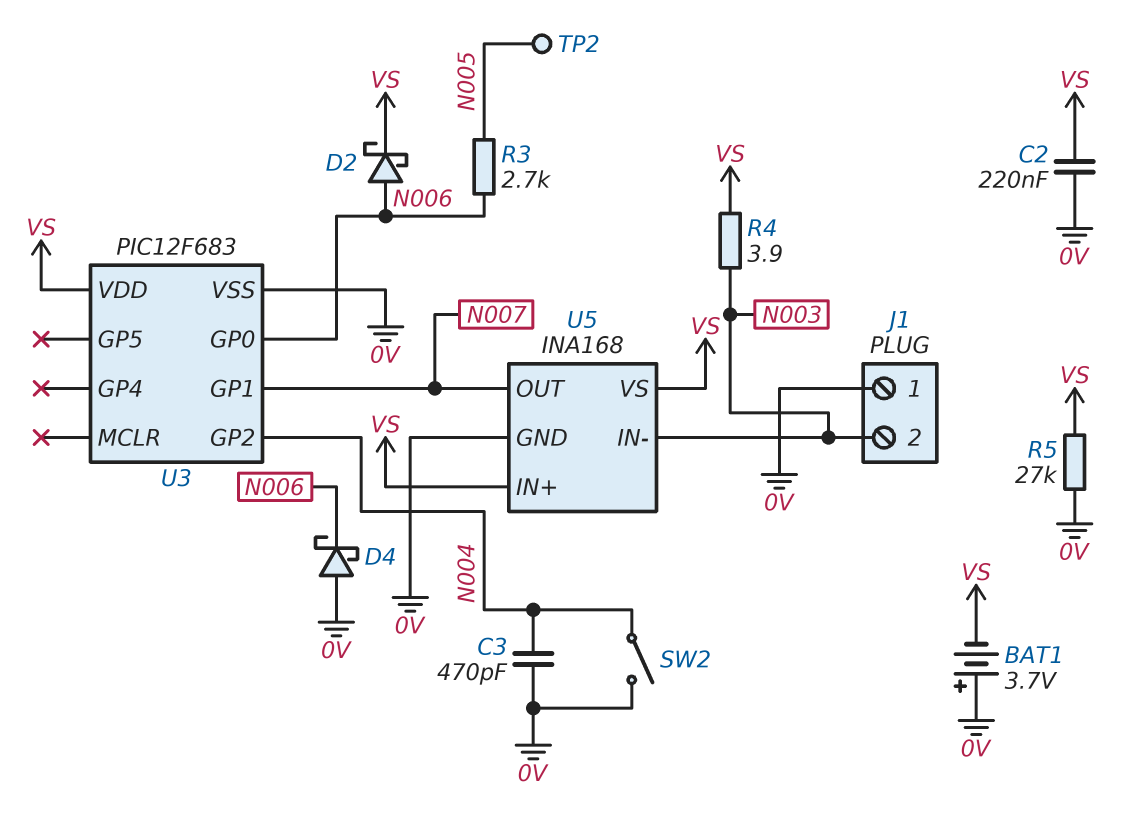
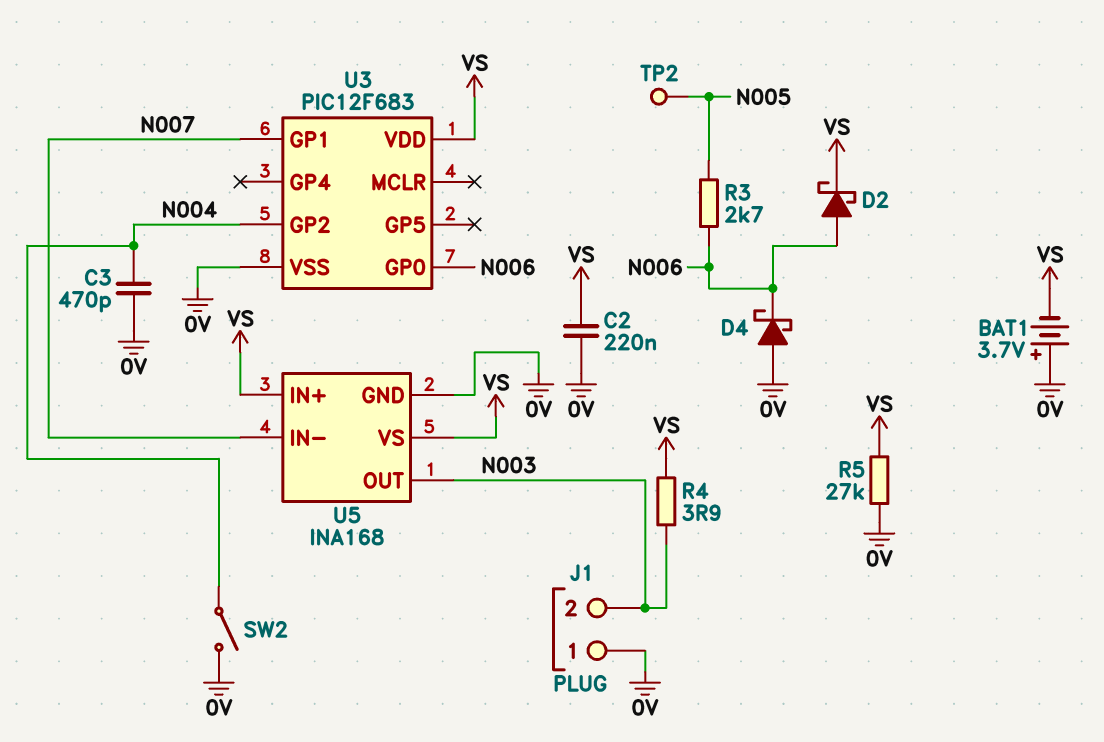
U5 pin IN-: N003 -> N007
U5 pin OUT: N007 -> N003

